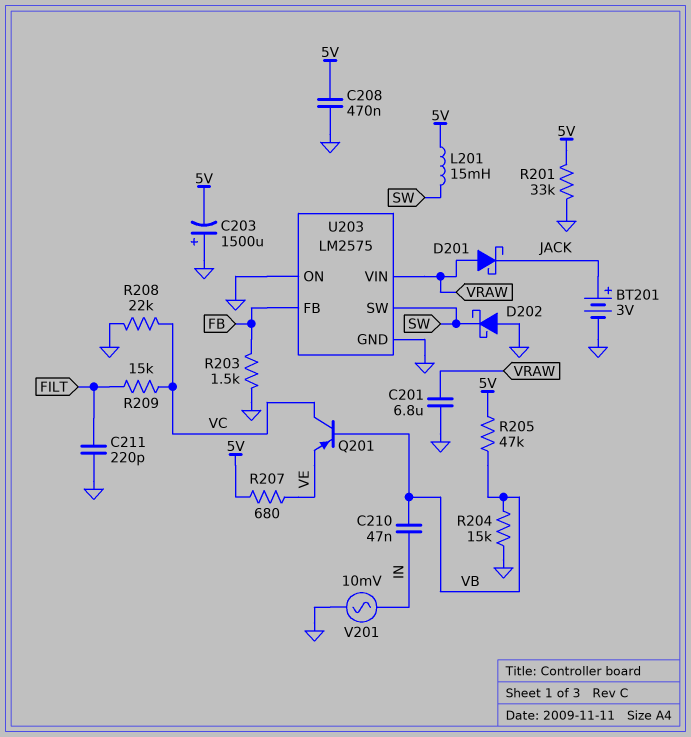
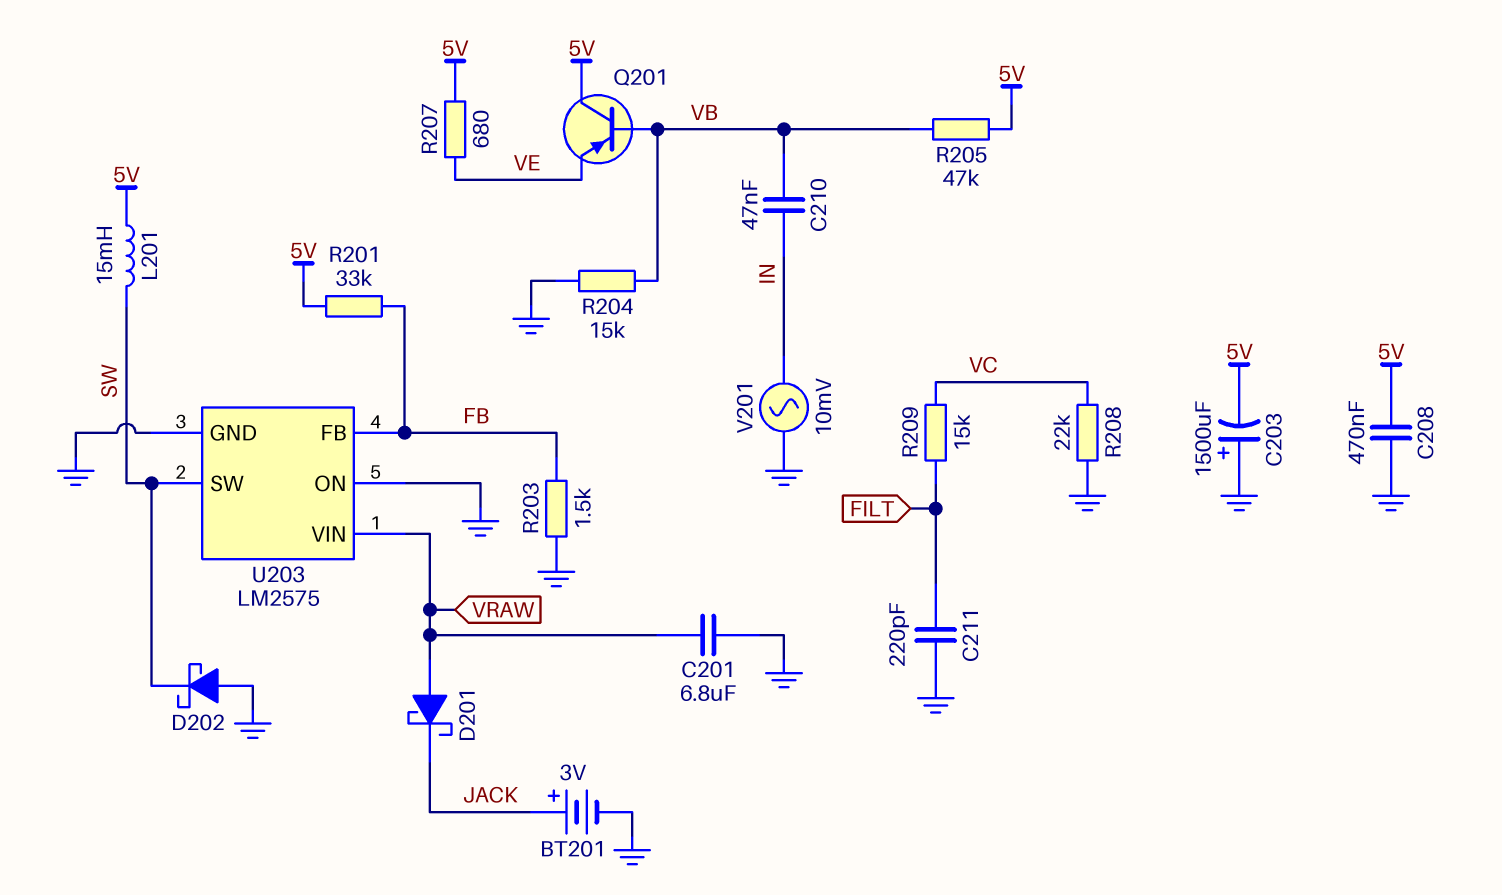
Q201: PNP (B VB, C VC, E VE) -> PNP (B VB, C 5V, E VE)
R201: 33k (5V, GND) -> 33k (5V, FB)

